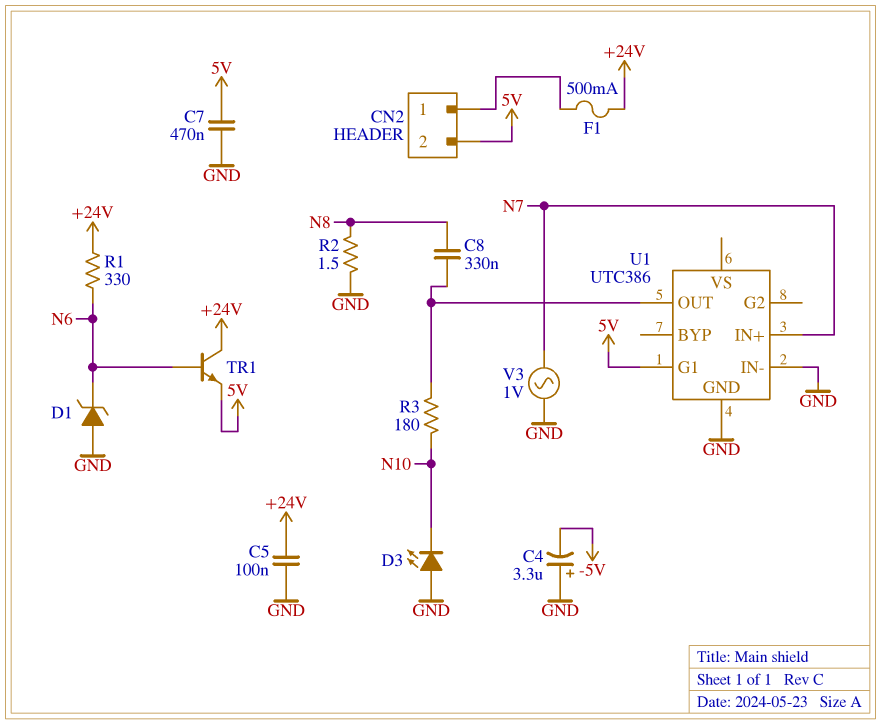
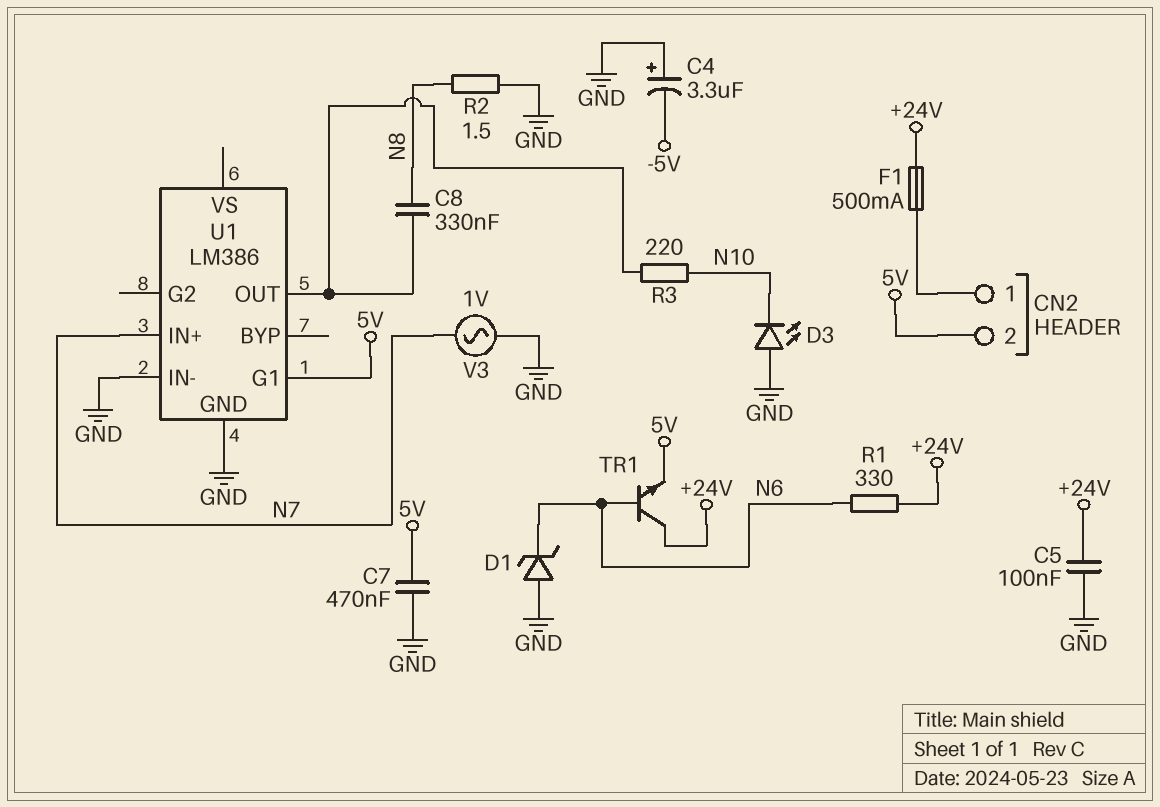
R3: 180 (N10, U1/OUT) -> 220 (N10, U1/OUT)
U1: UTC386 -> LM386

